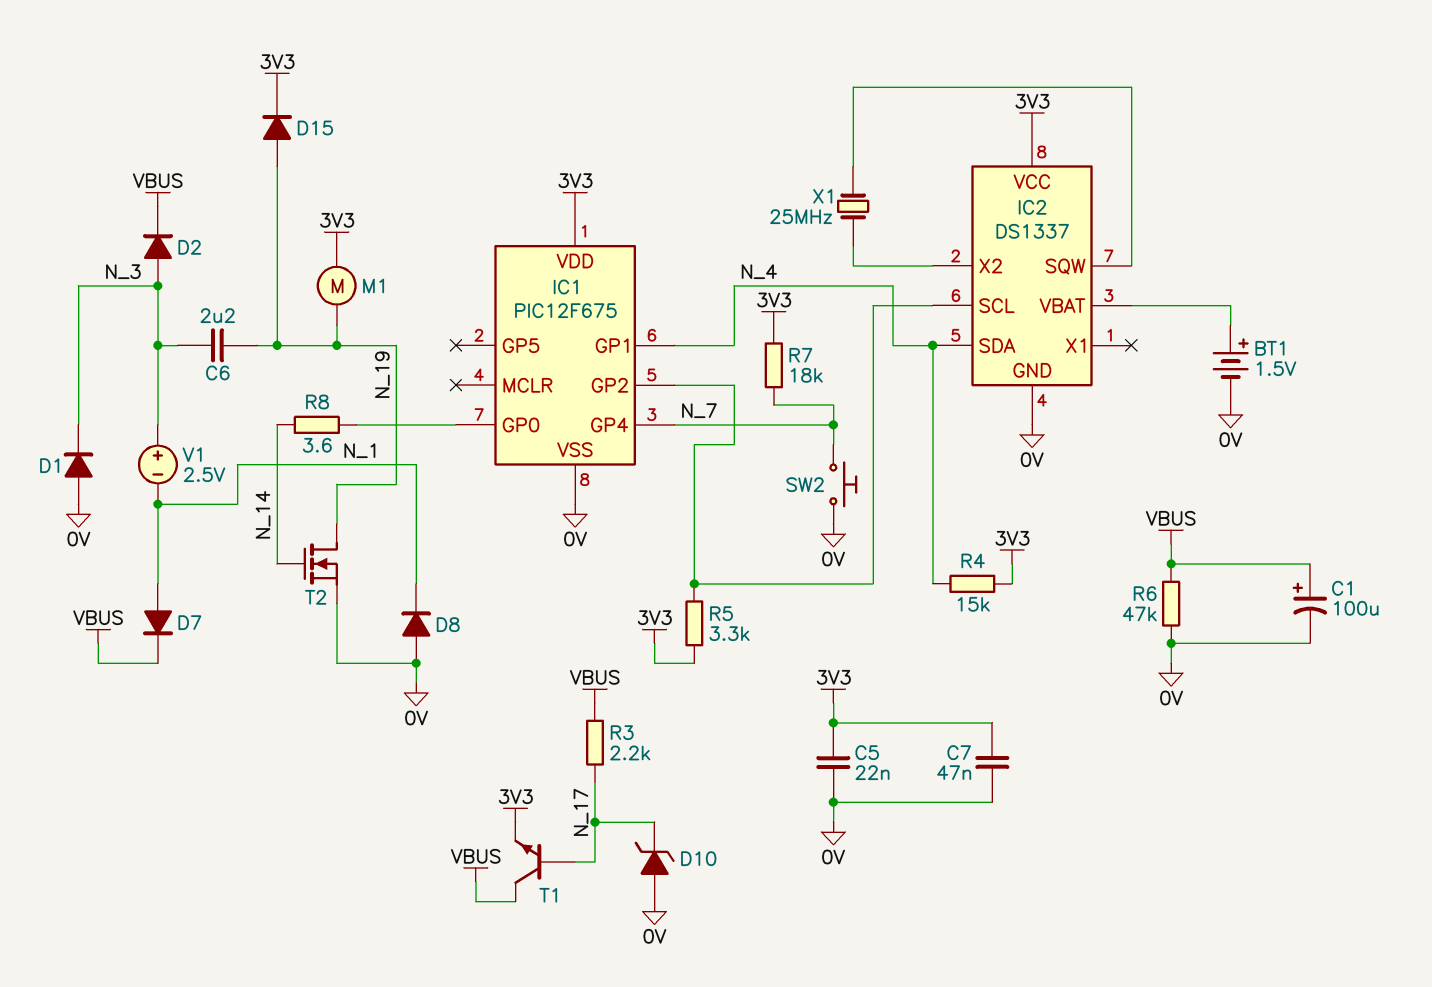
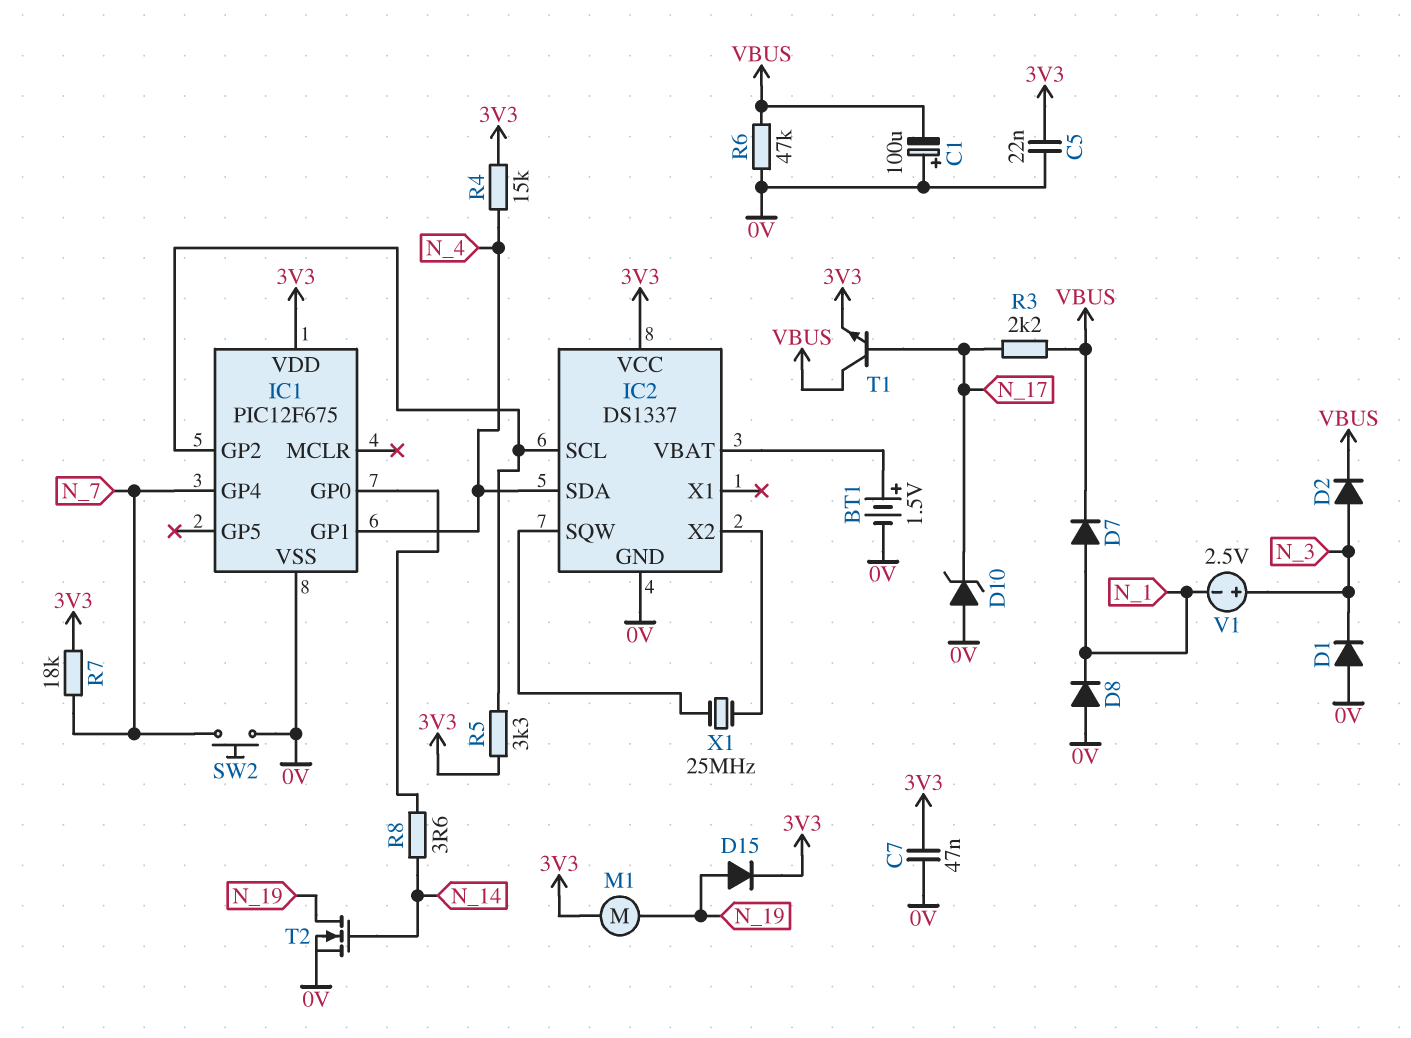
C1: 100uF (plus VBUS, minus 0V) -> 100uF (plus 0V, minus VBUS)
C6: 2.2uF (N_3, N_19) -> none

